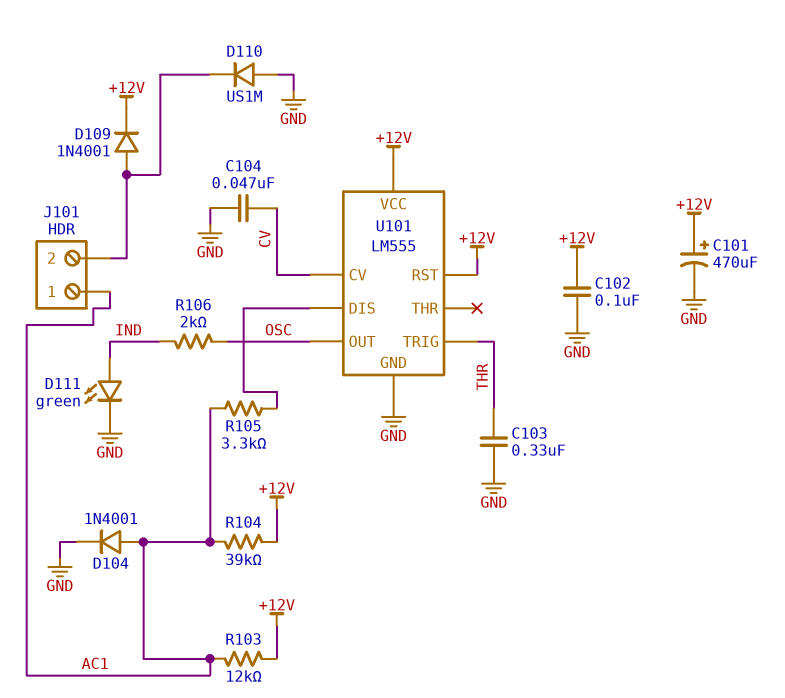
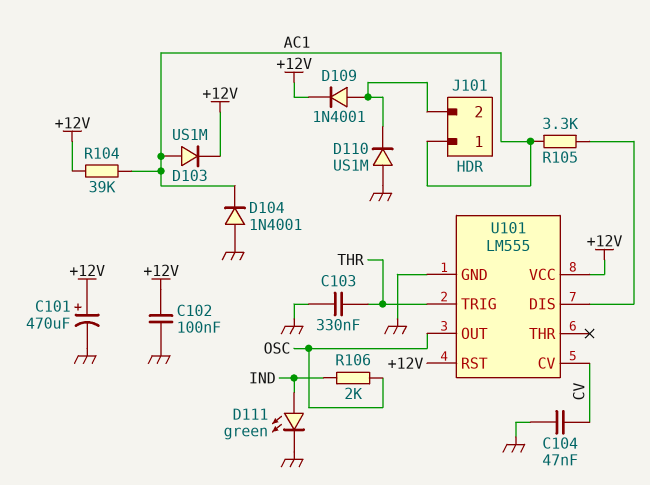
D103: none -> diode US1M (A AC1, K +12V)
D104: diode 1N4001 (A AC1, K GND) -> diode 1N4001 (A GND, K AC1)
R103: 12k (+12V, AC1) -> none

